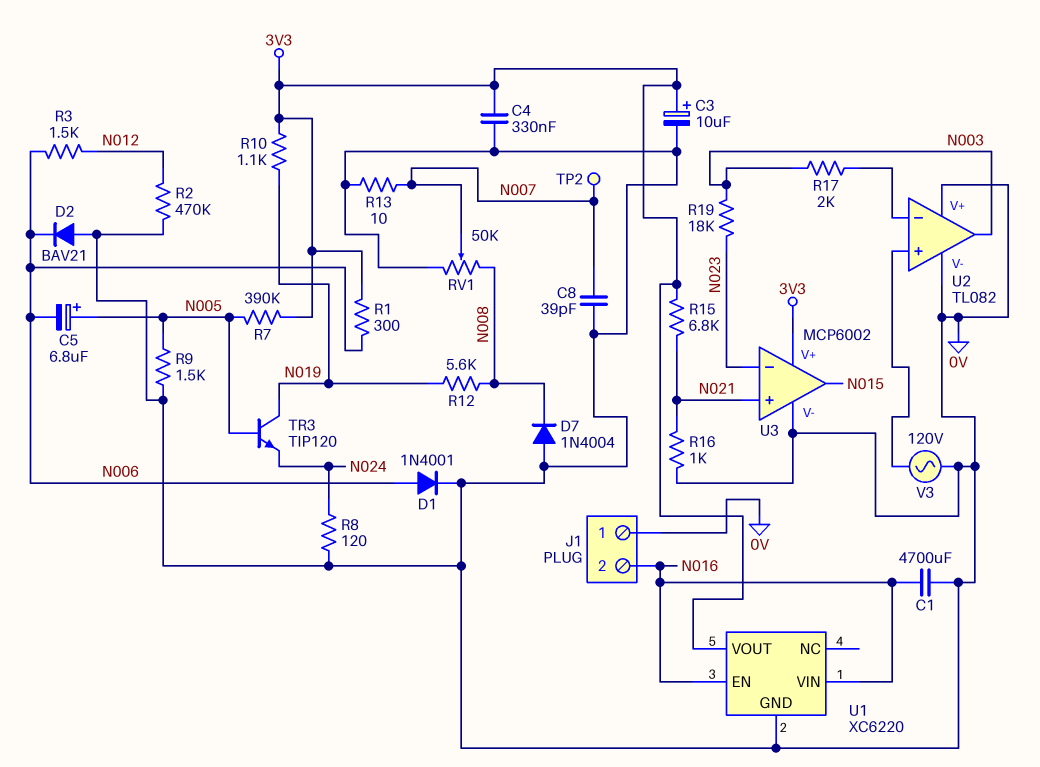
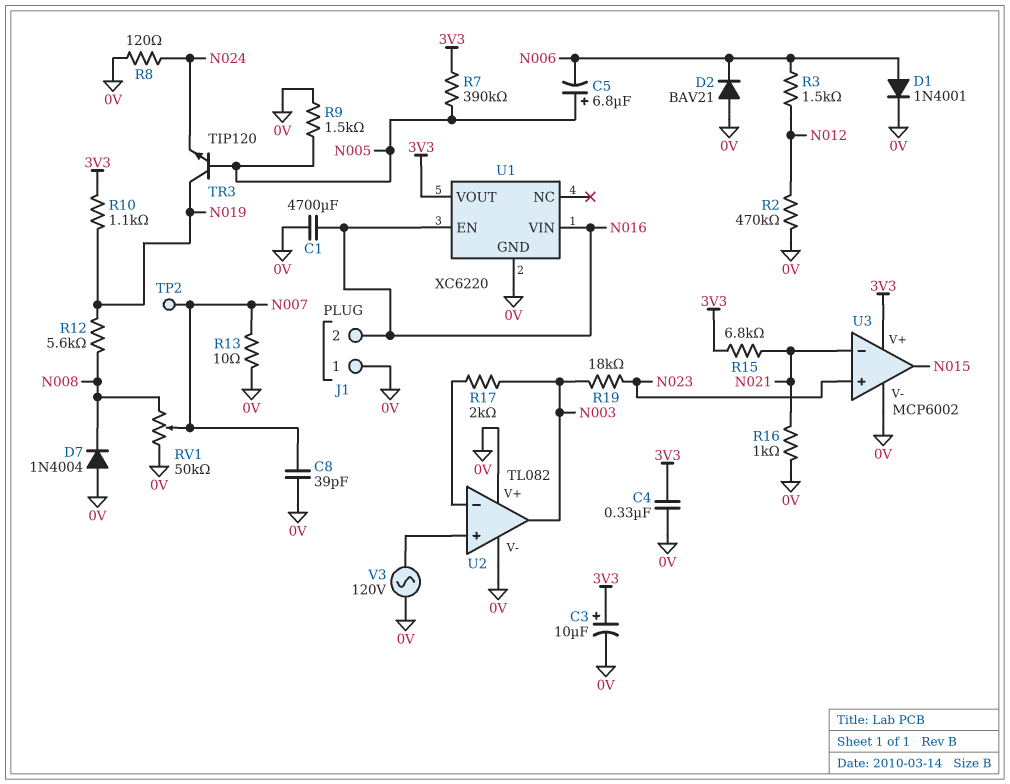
R1: 300 (3V3, N006) -> none
U3 pin in+: N021 -> N023
U3 pin in-: N023 -> N021

